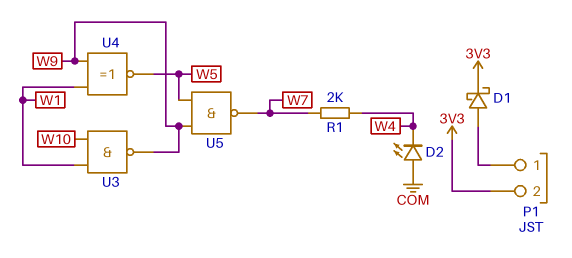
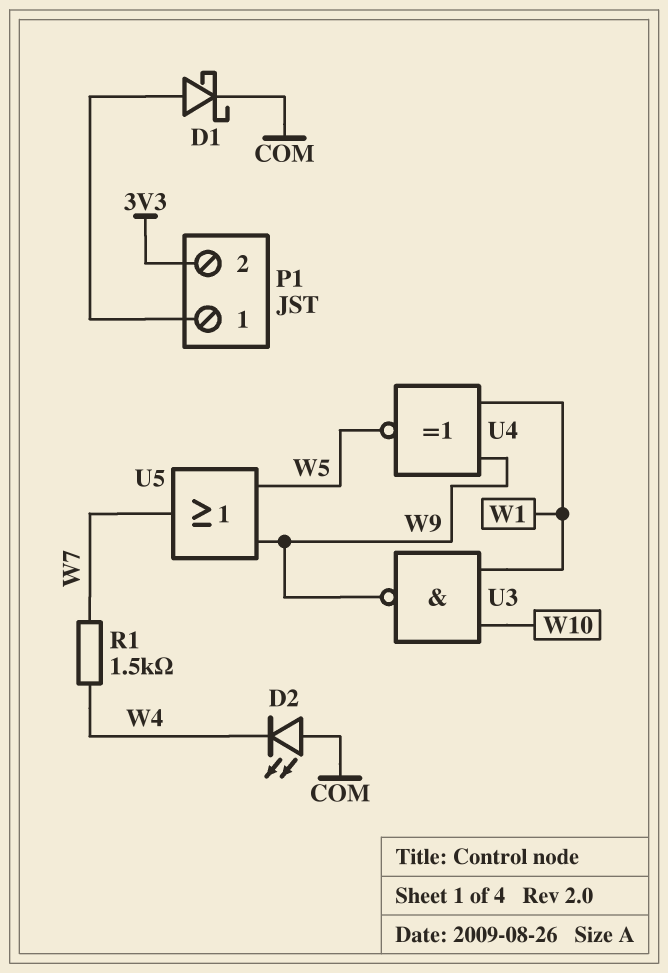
D1: schottky (A P1/1, K 3V3) -> schottky (A P1/1, K COM)
R1: 2k (W4, W7) -> 1.5k (W4, W7)
U5: NAND (in W5, in W9, out W7) -> OR (in W5, in W9, out W7)

